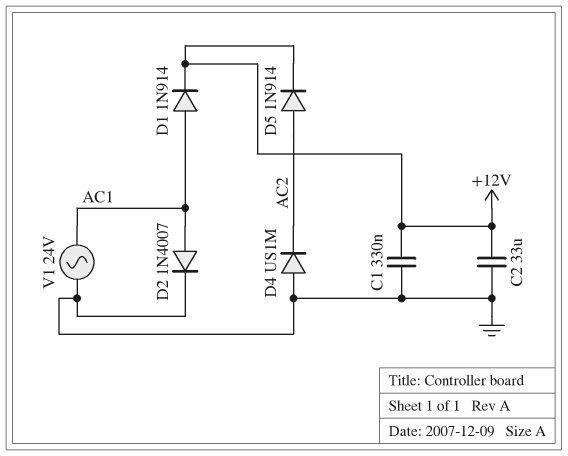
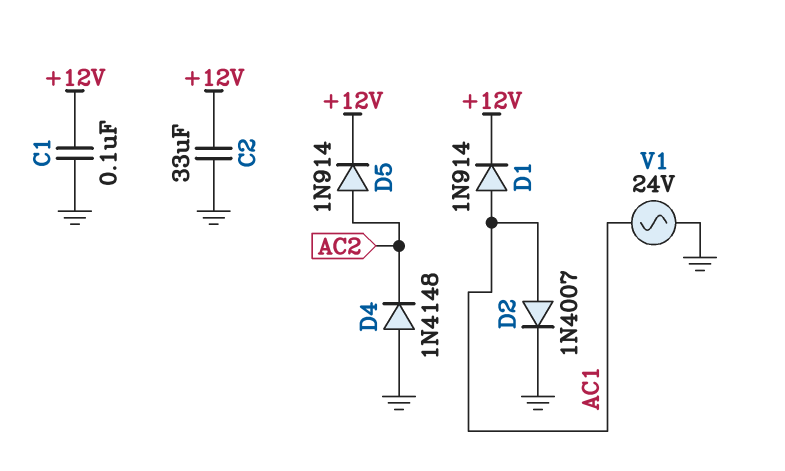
C1: 330nF (+12V, GND) -> 100nF (+12V, GND)
D4: diode US1M (A GND, K AC2) -> diode 1N4148 (A GND, K AC2)

